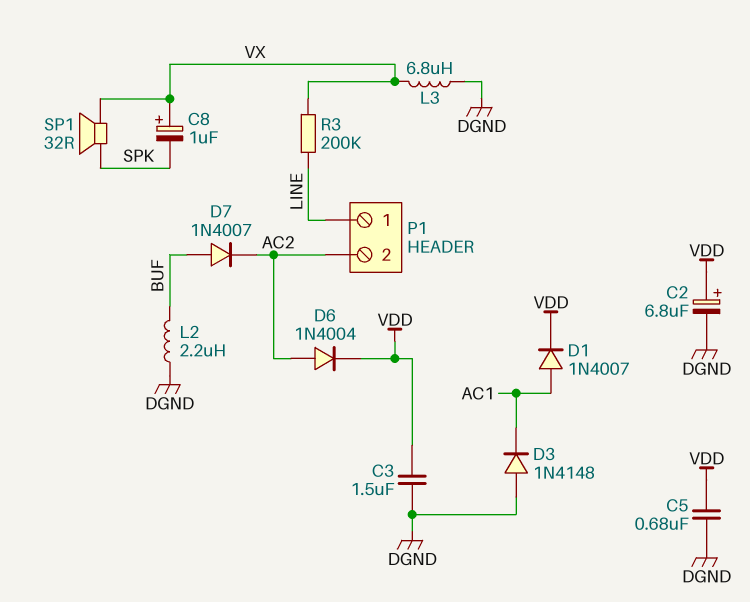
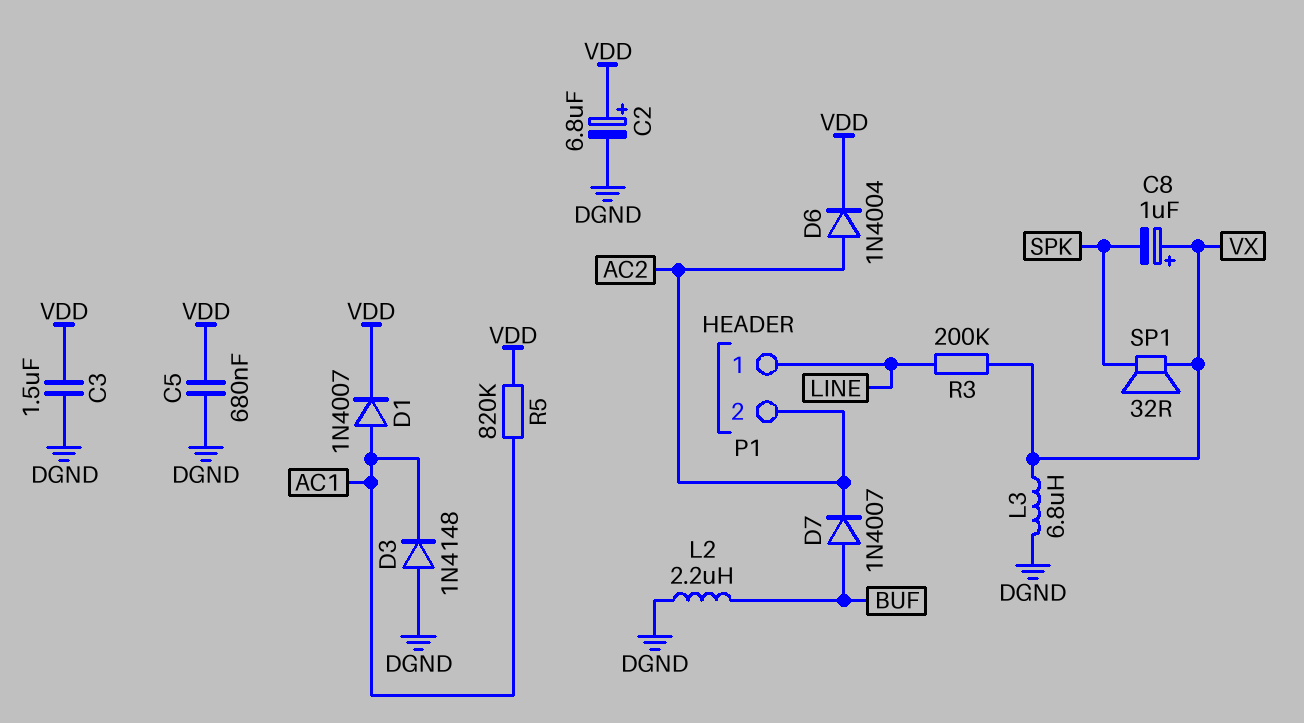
R5: none -> 820k (AC1, VDD)

